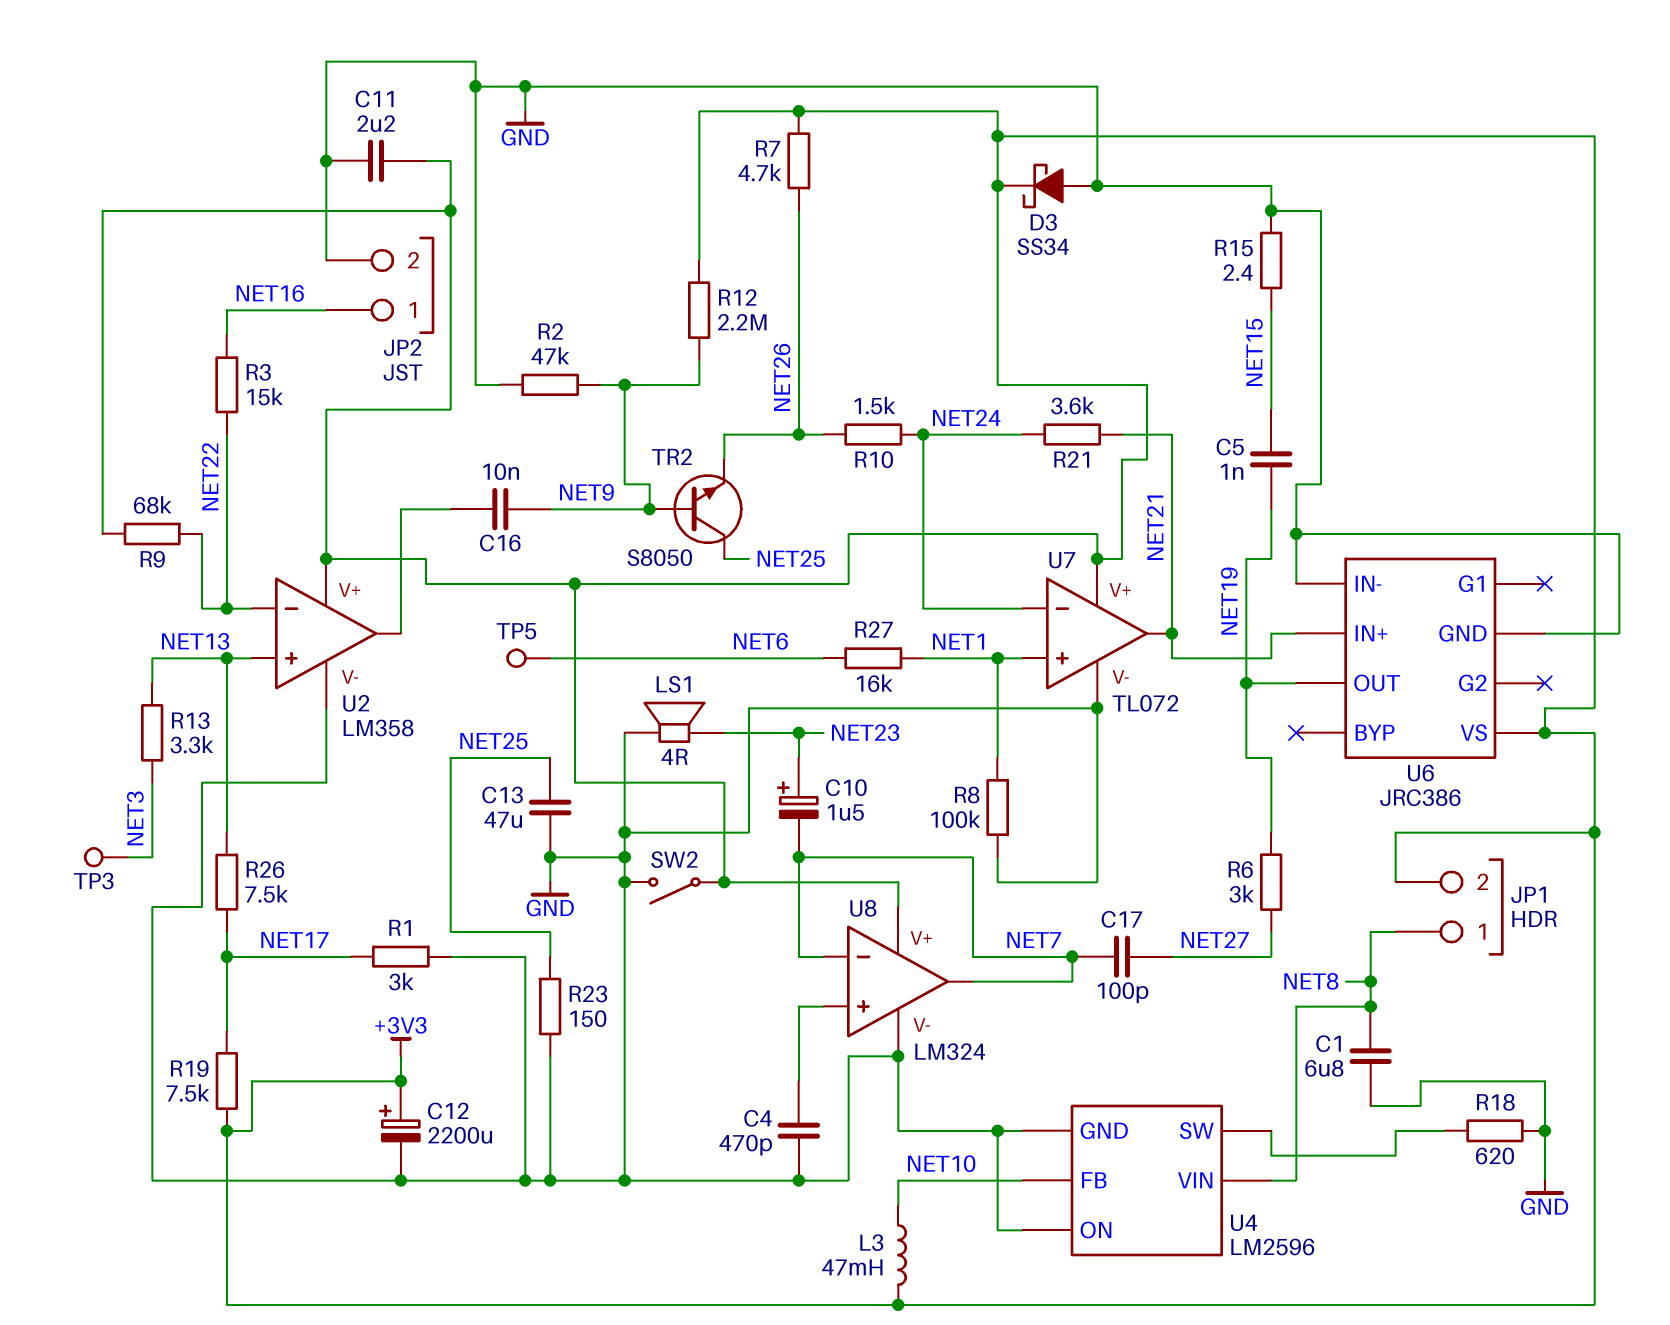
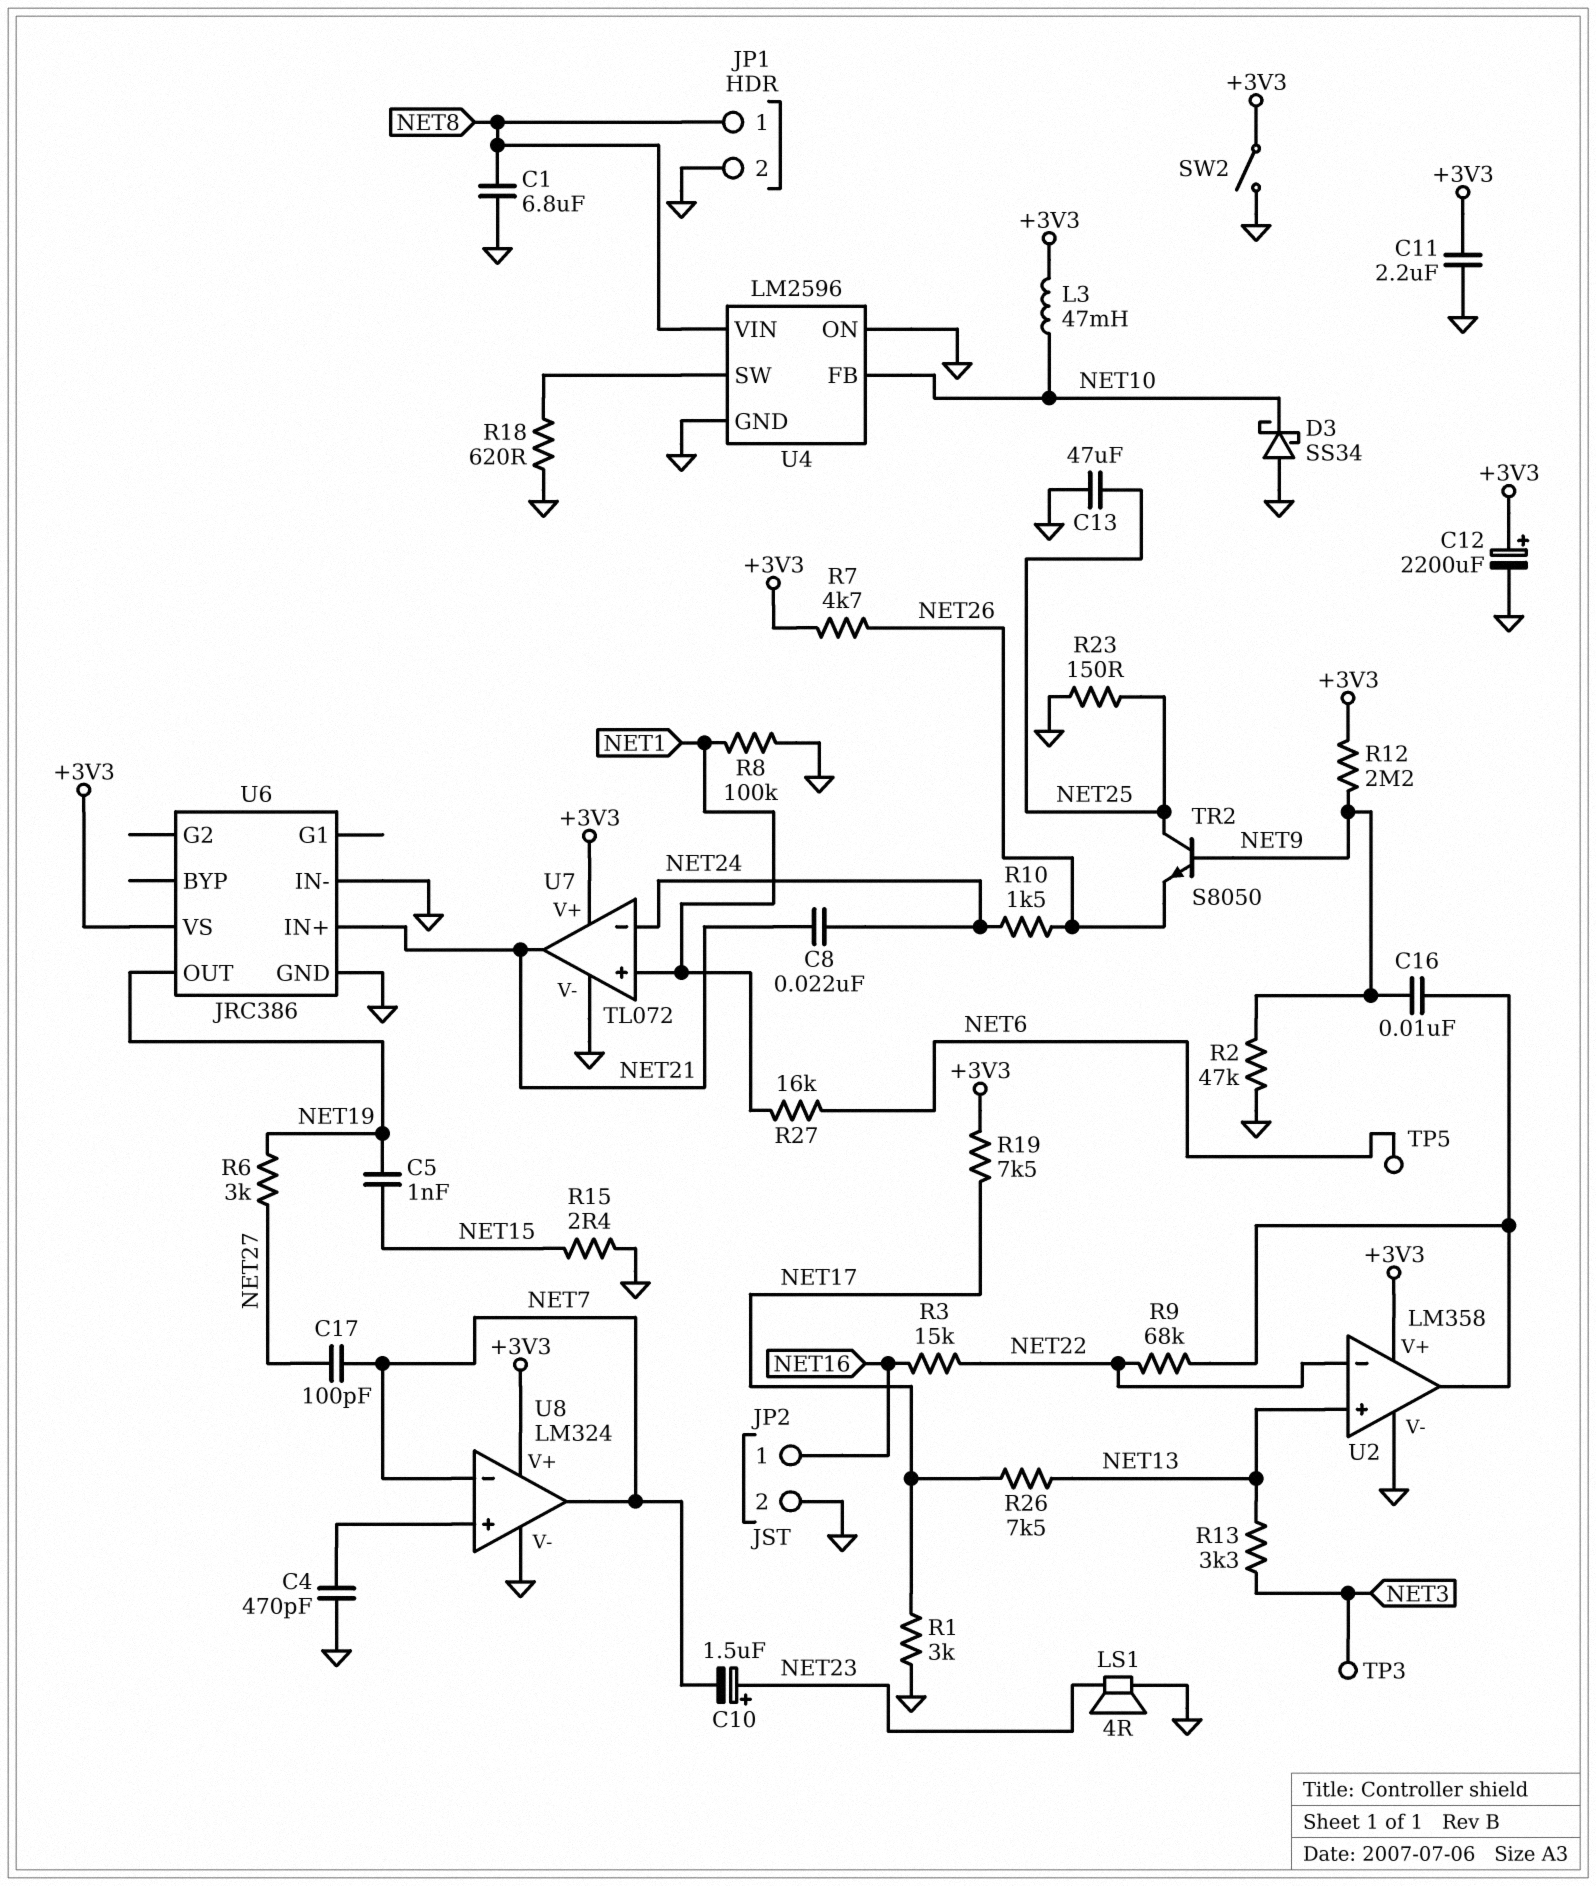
C8: none -> 22nF (NET21, NET24)
D3: schottky SS34 (A GND, K +3V3) -> schottky SS34 (A GND, K NET10)
JP1 pin 2: +3V3 -> GND
R9: 68k (+3V3, NET22) -> 68k (NET22, U2/out)
R21: 3.6k (NET21, NET24) -> none

